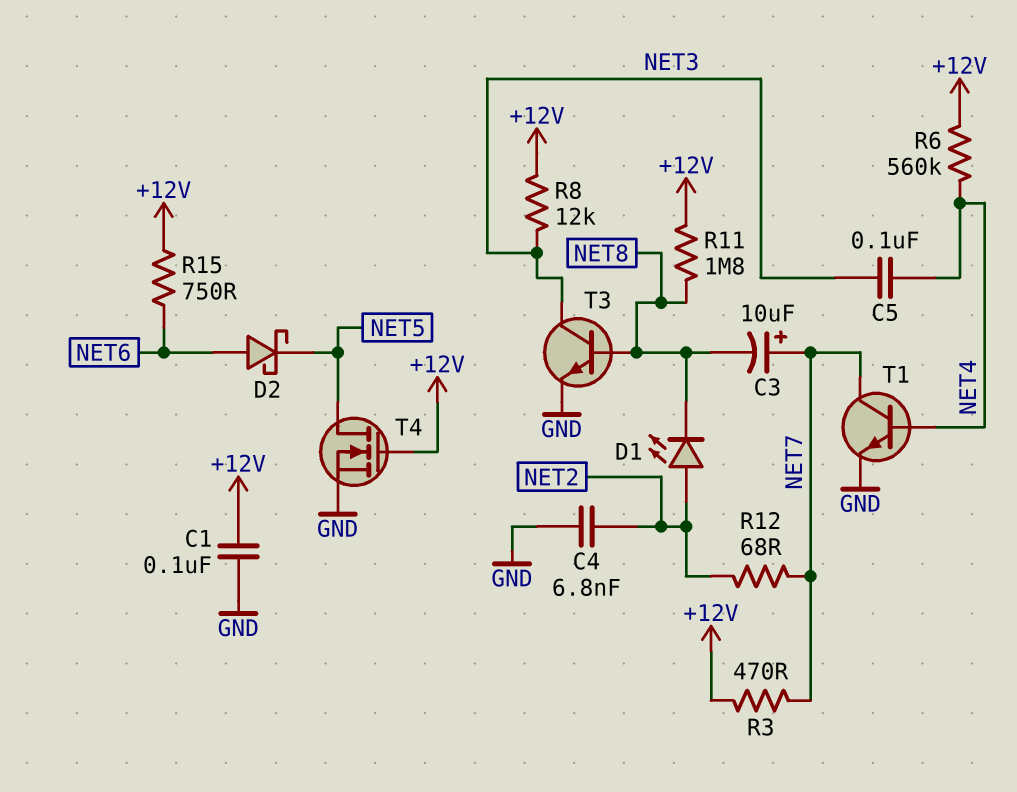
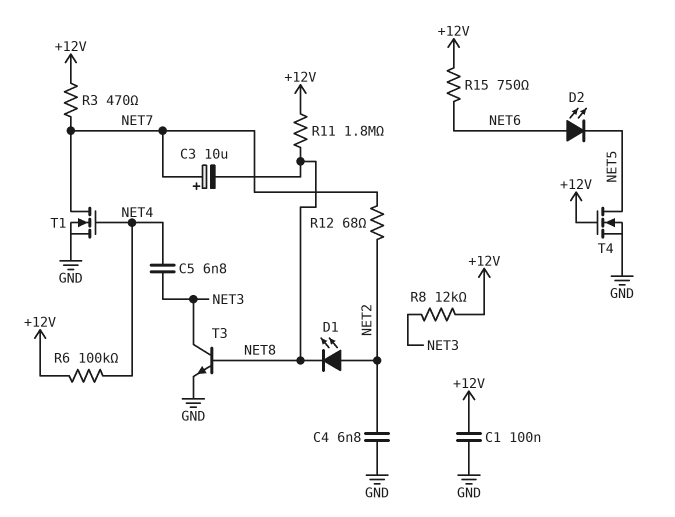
C5: 100nF (NET3, NET4) -> 6.8nF (NET3, NET4)
D2: schottky (A NET6, K NET5) -> LED (A NET6, K NET5)
R6: 560k (+12V, NET4) -> 100k (+12V, NET4)
T1: NPN (B NET4, C NET7, E GND) -> NMOS (G NET4, D NET7, S GND)

